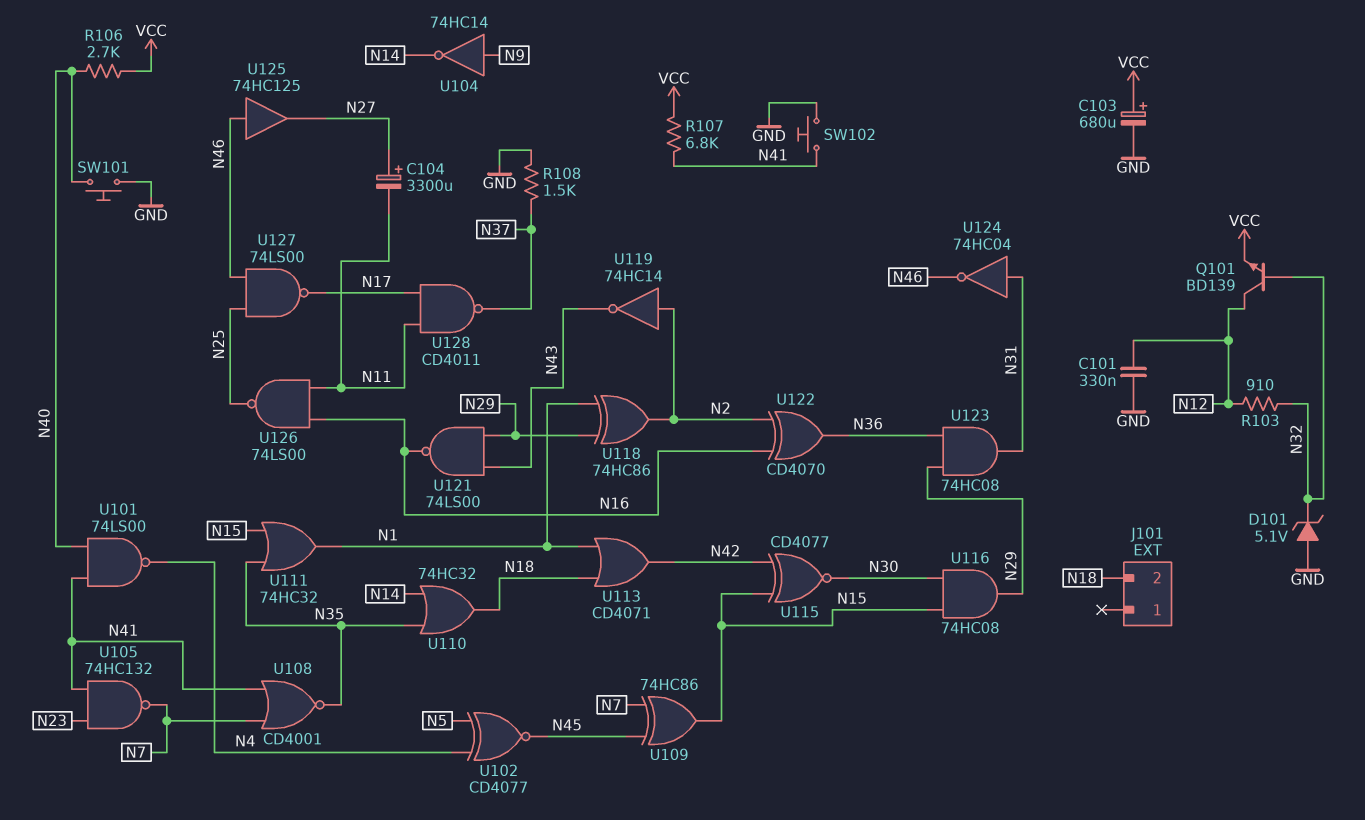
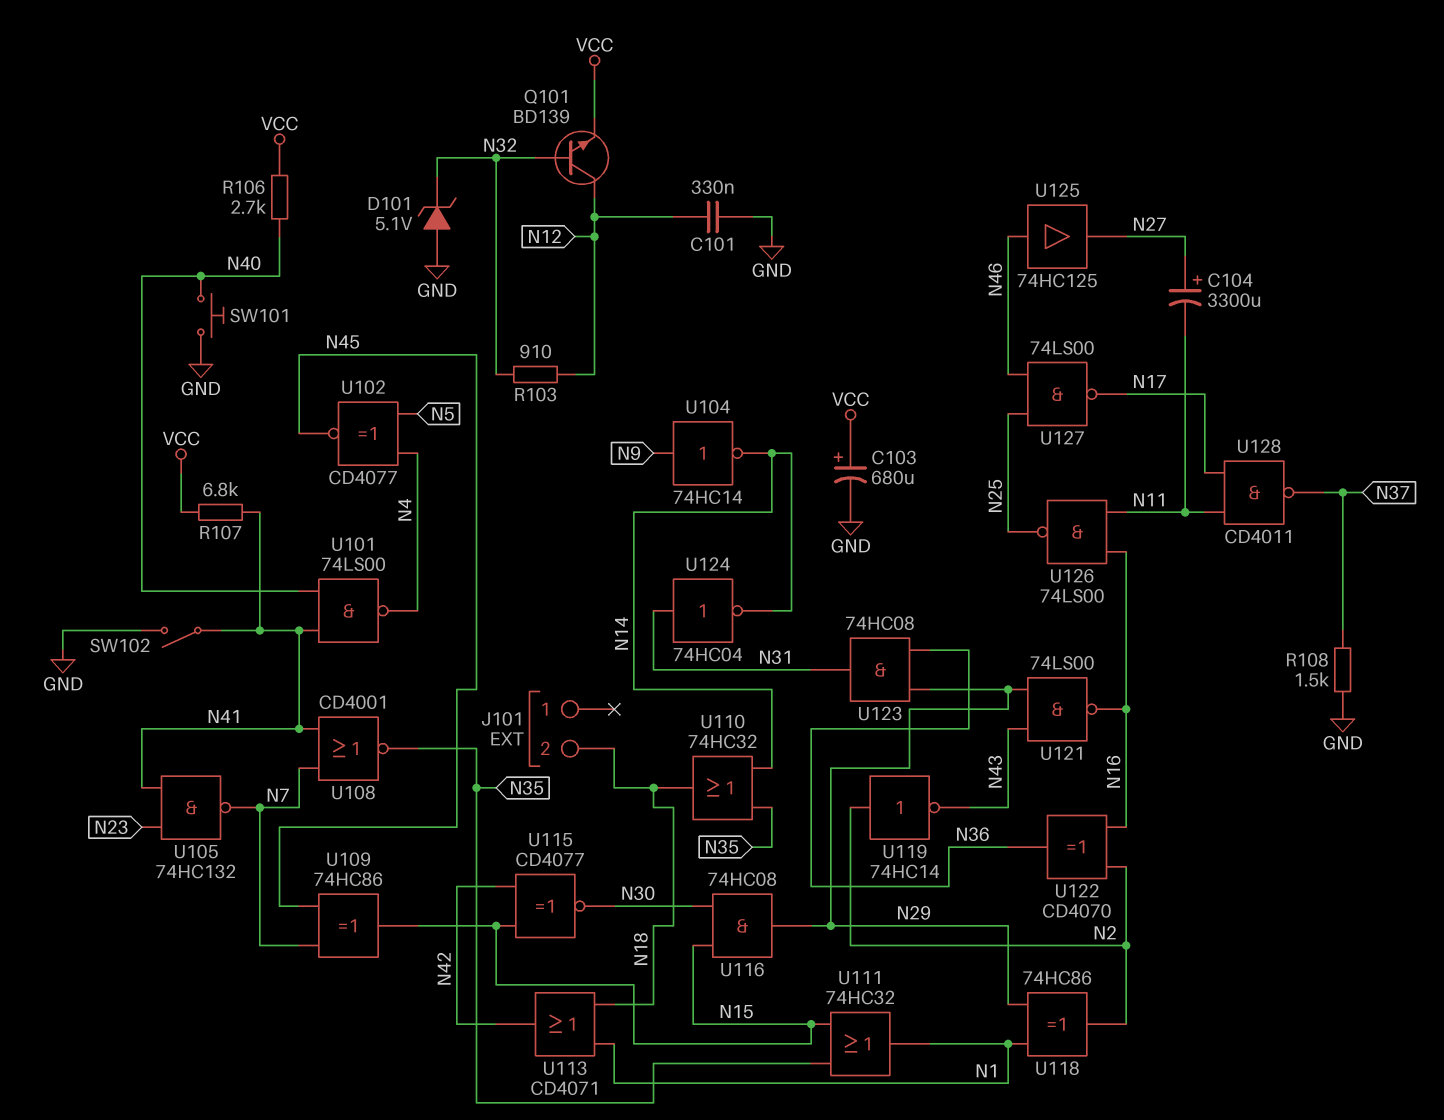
SW102: button (GND, N41) -> switch (GND, N41)
U124: NOT 74HC04 (in N31, out N46) -> NOT 74HC04 (in N31, out N14)

